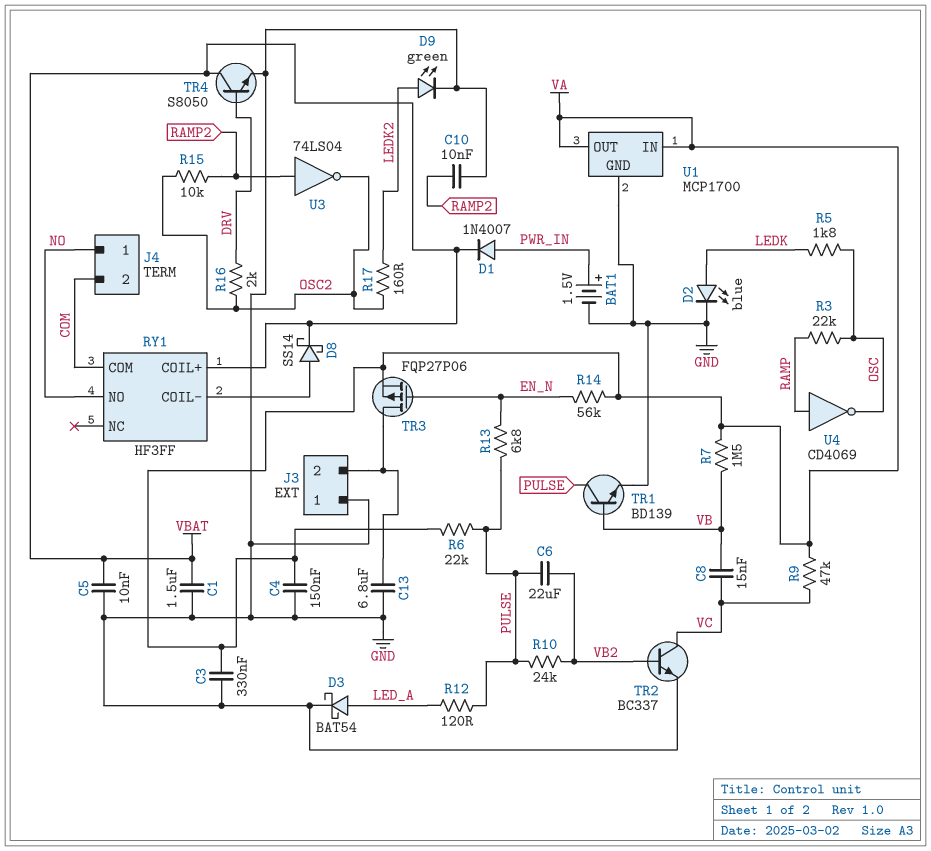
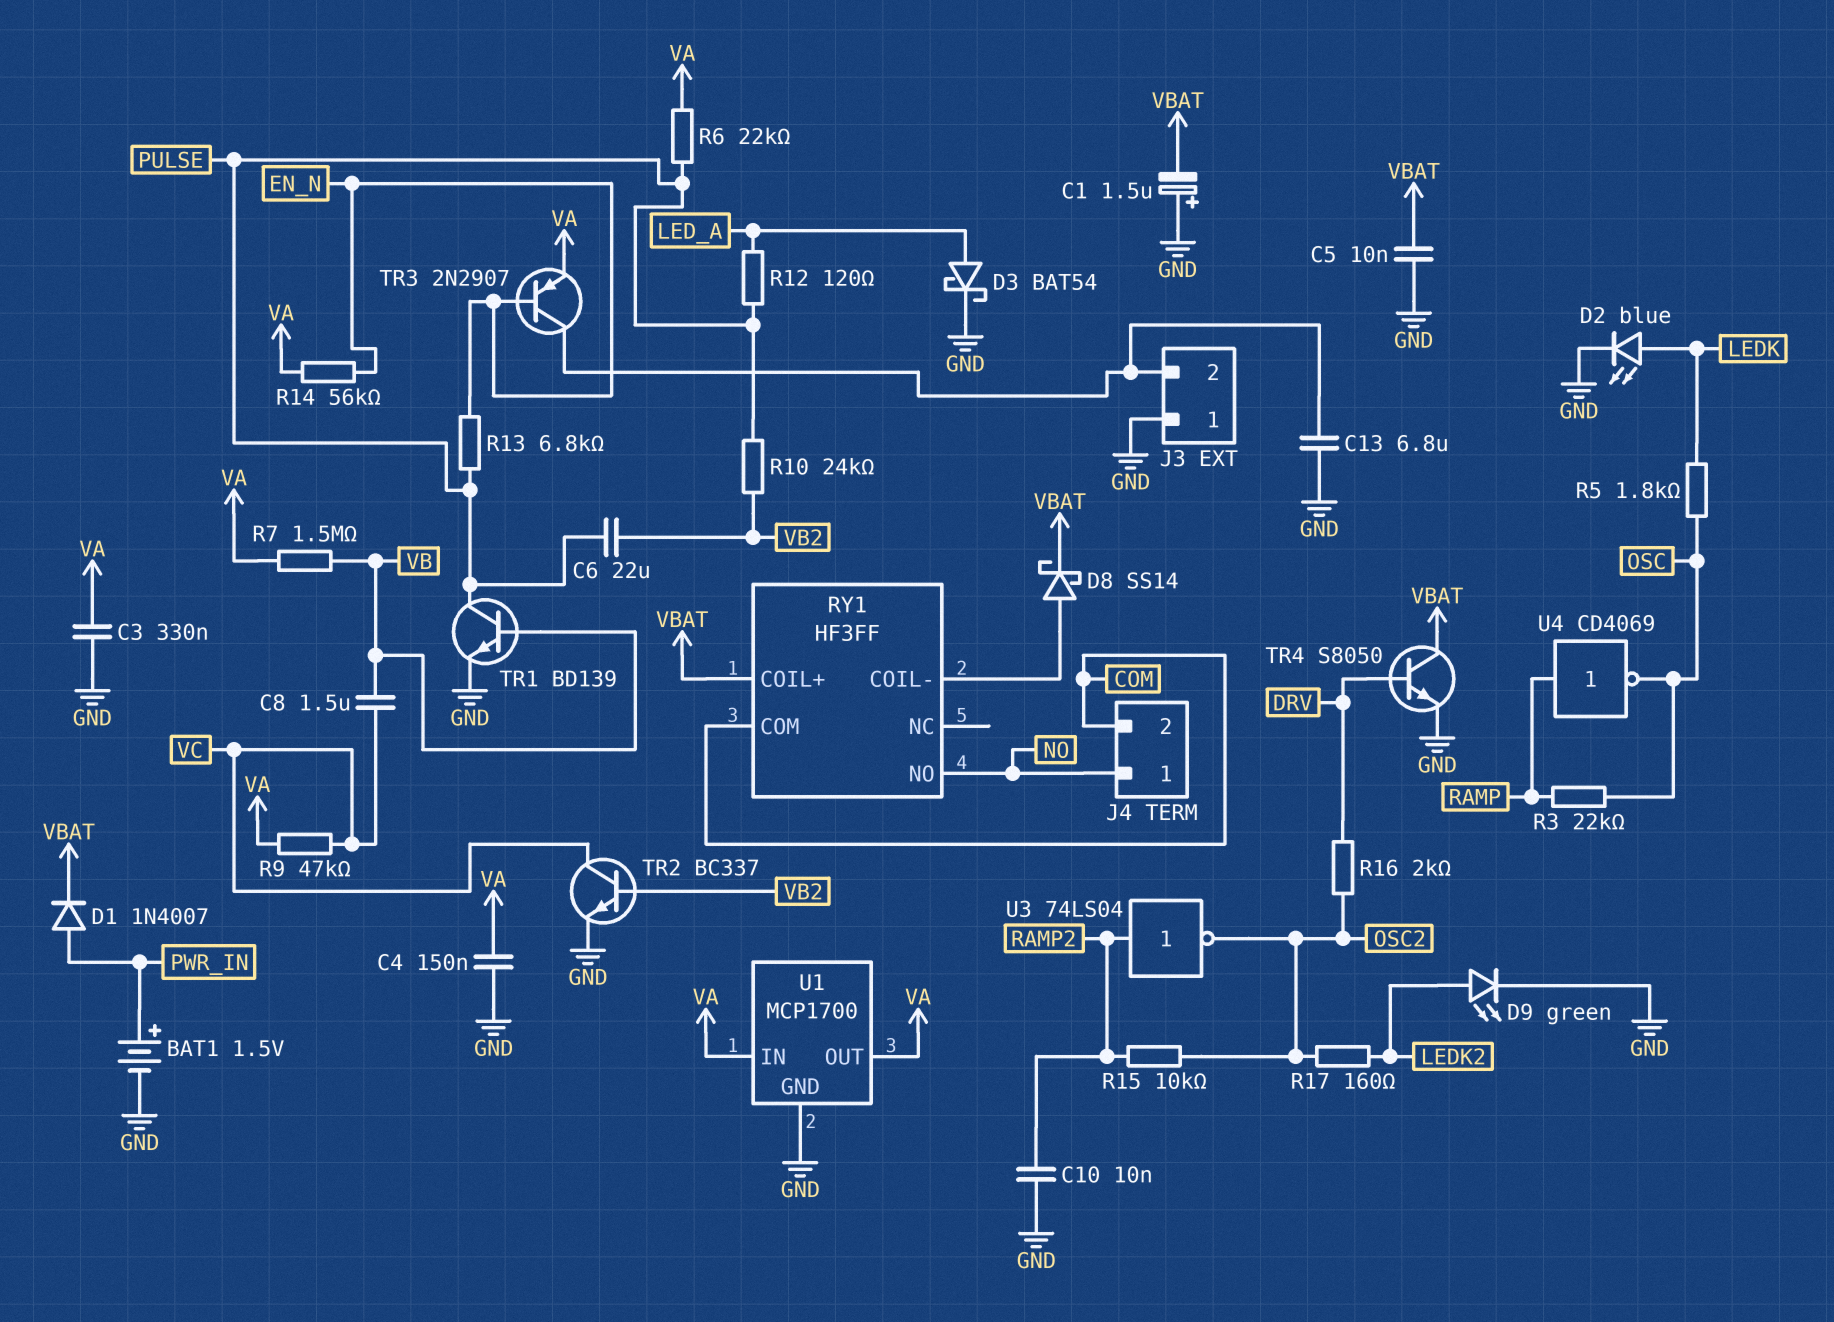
C1: 1.5uF (GND, VBAT) -> 1.5uF (plus GND, minus VBAT)
C8: 15nF (VB, VC) -> 1.5uF (VB, VC)
TR3: PMOS FQP27P06 (G EN_N, D J3/2, S VA) -> PNP 2N2907 (B EN_N, C J3/2, E VA)

